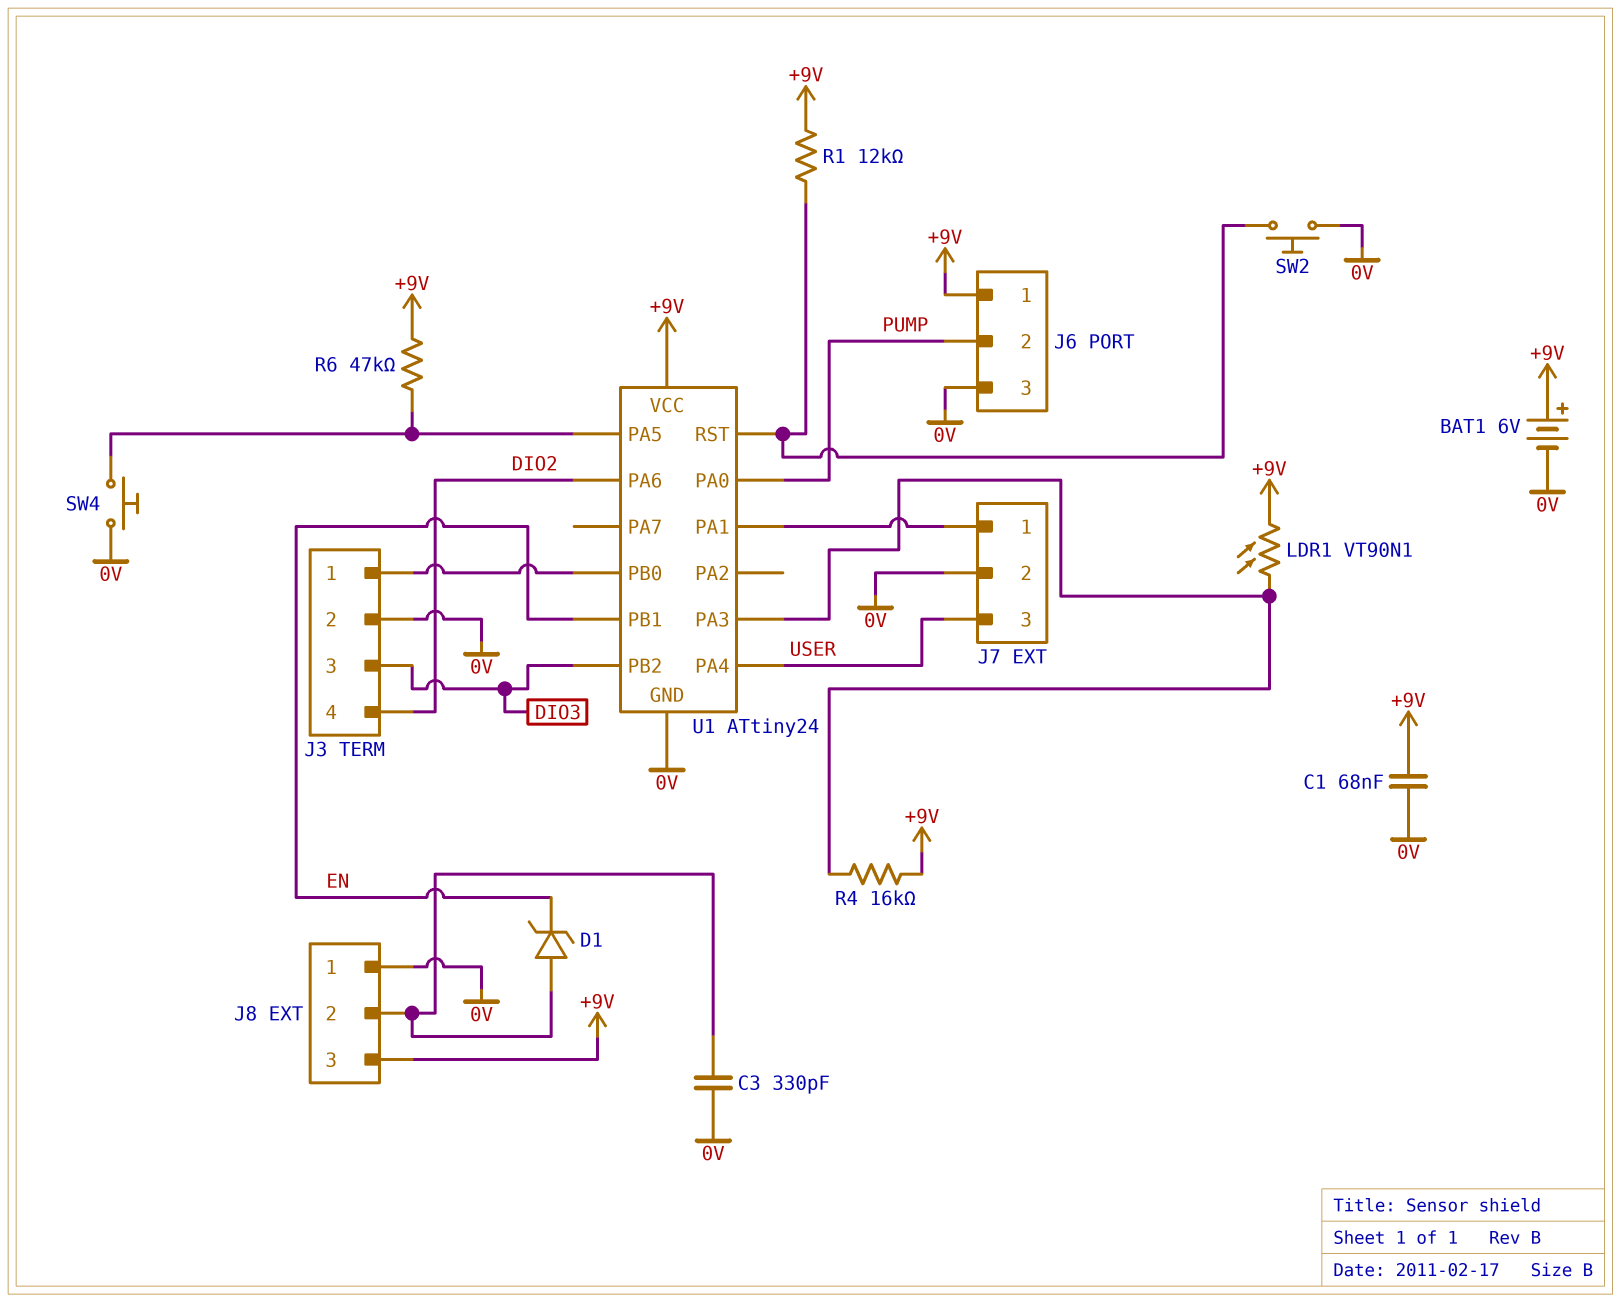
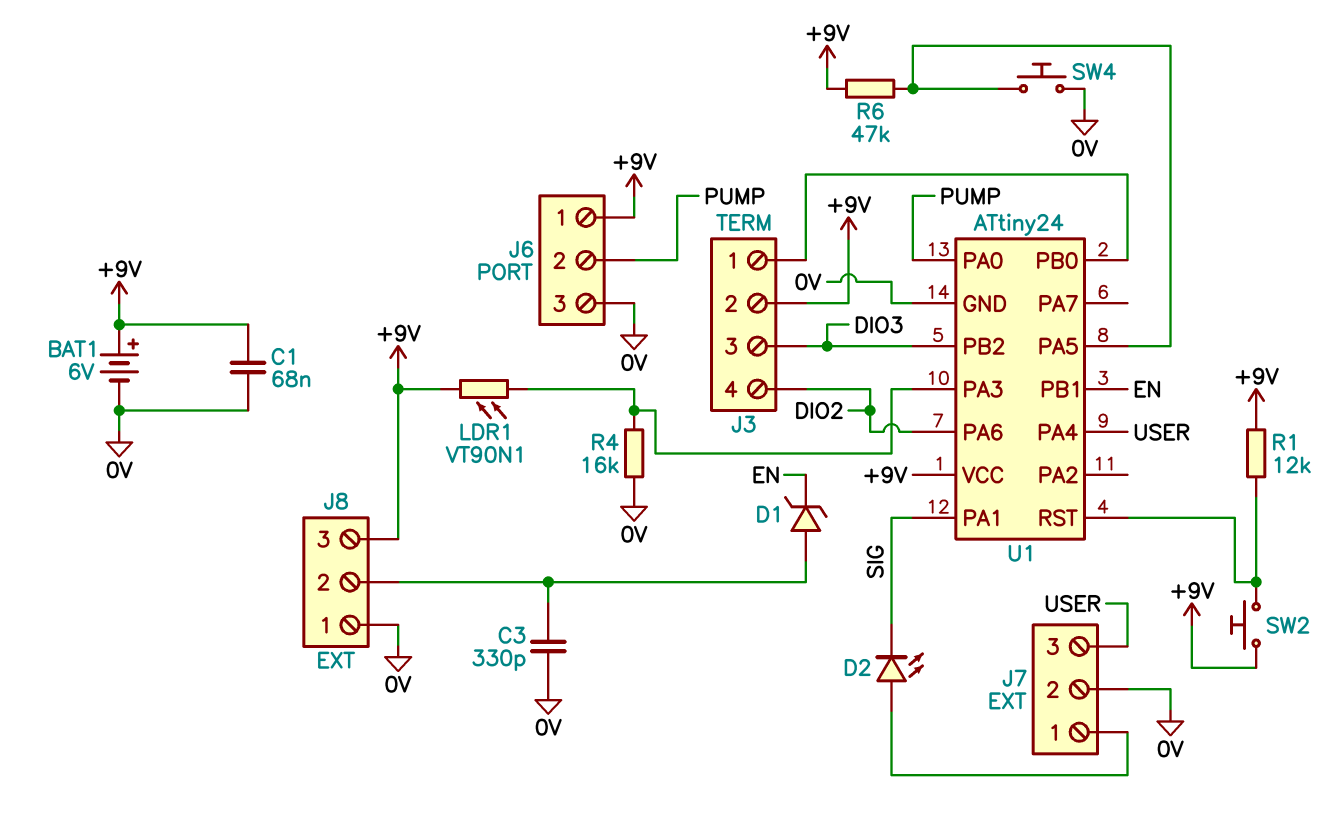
D2: none -> LED (A J7/1, K SIG)
J3 pin 2: 0V -> +9V
R4: 16k (+9V, U1/PA3) -> 16k (0V, U1/PA3)
SW2: button (0V, U1/RST) -> button (+9V, U1/RST)
U1 pin PA1: J7/1 -> SIG

